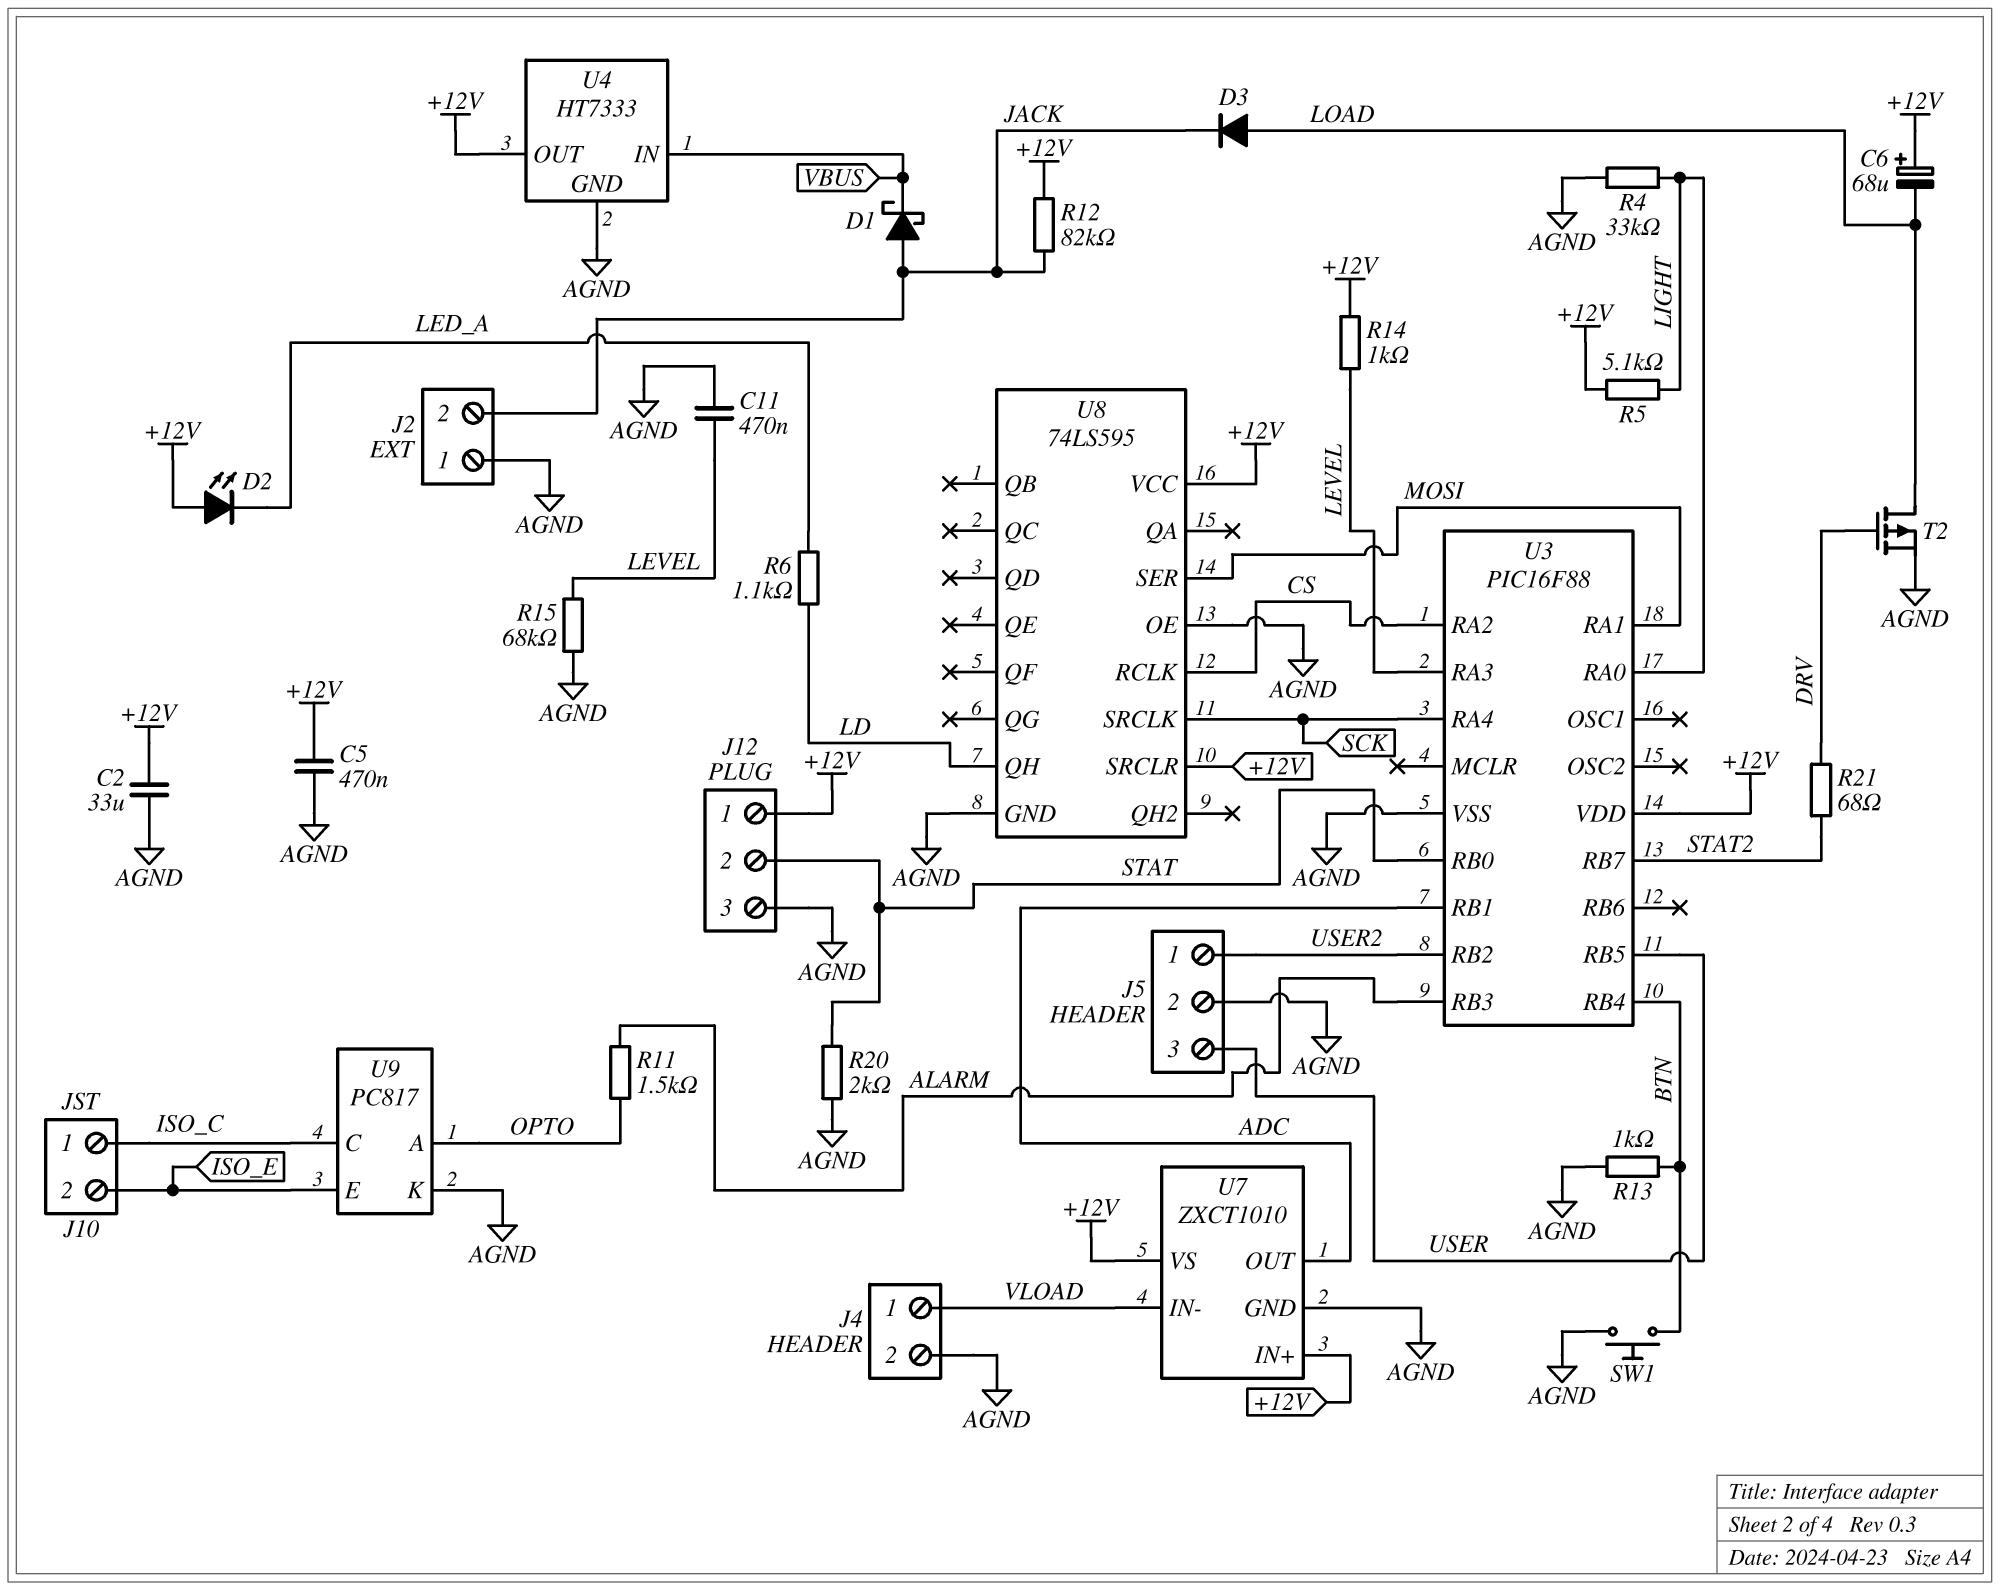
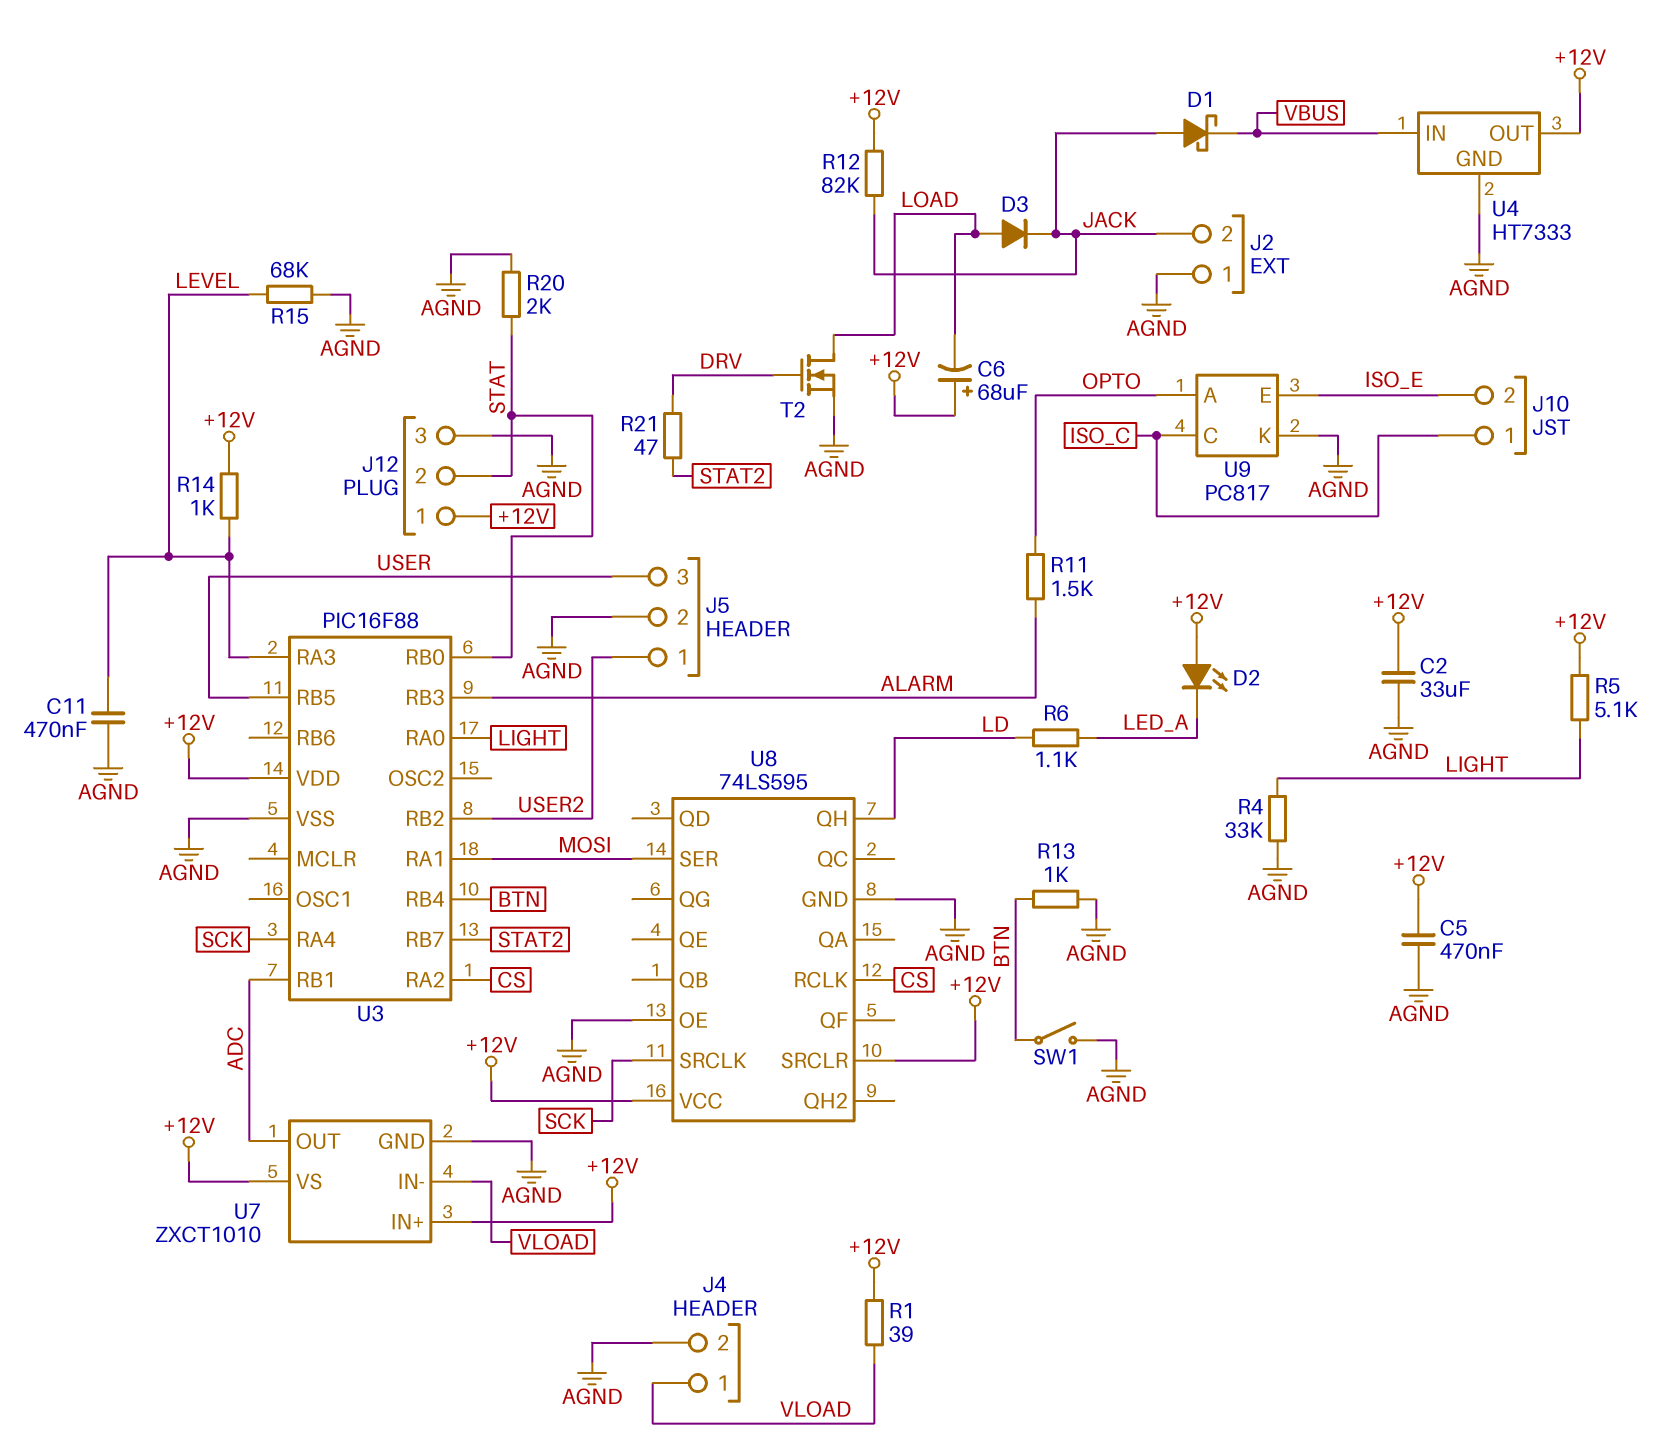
R1: none -> 39 (+12V, VLOAD)
R21: 68 (DRV, STAT2) -> 47 (DRV, STAT2)
SW1: button (AGND, BTN) -> switch (AGND, BTN)
T2: PMOS (G DRV, D LOAD, S AGND) -> NMOS (G DRV, D LOAD, S AGND)

